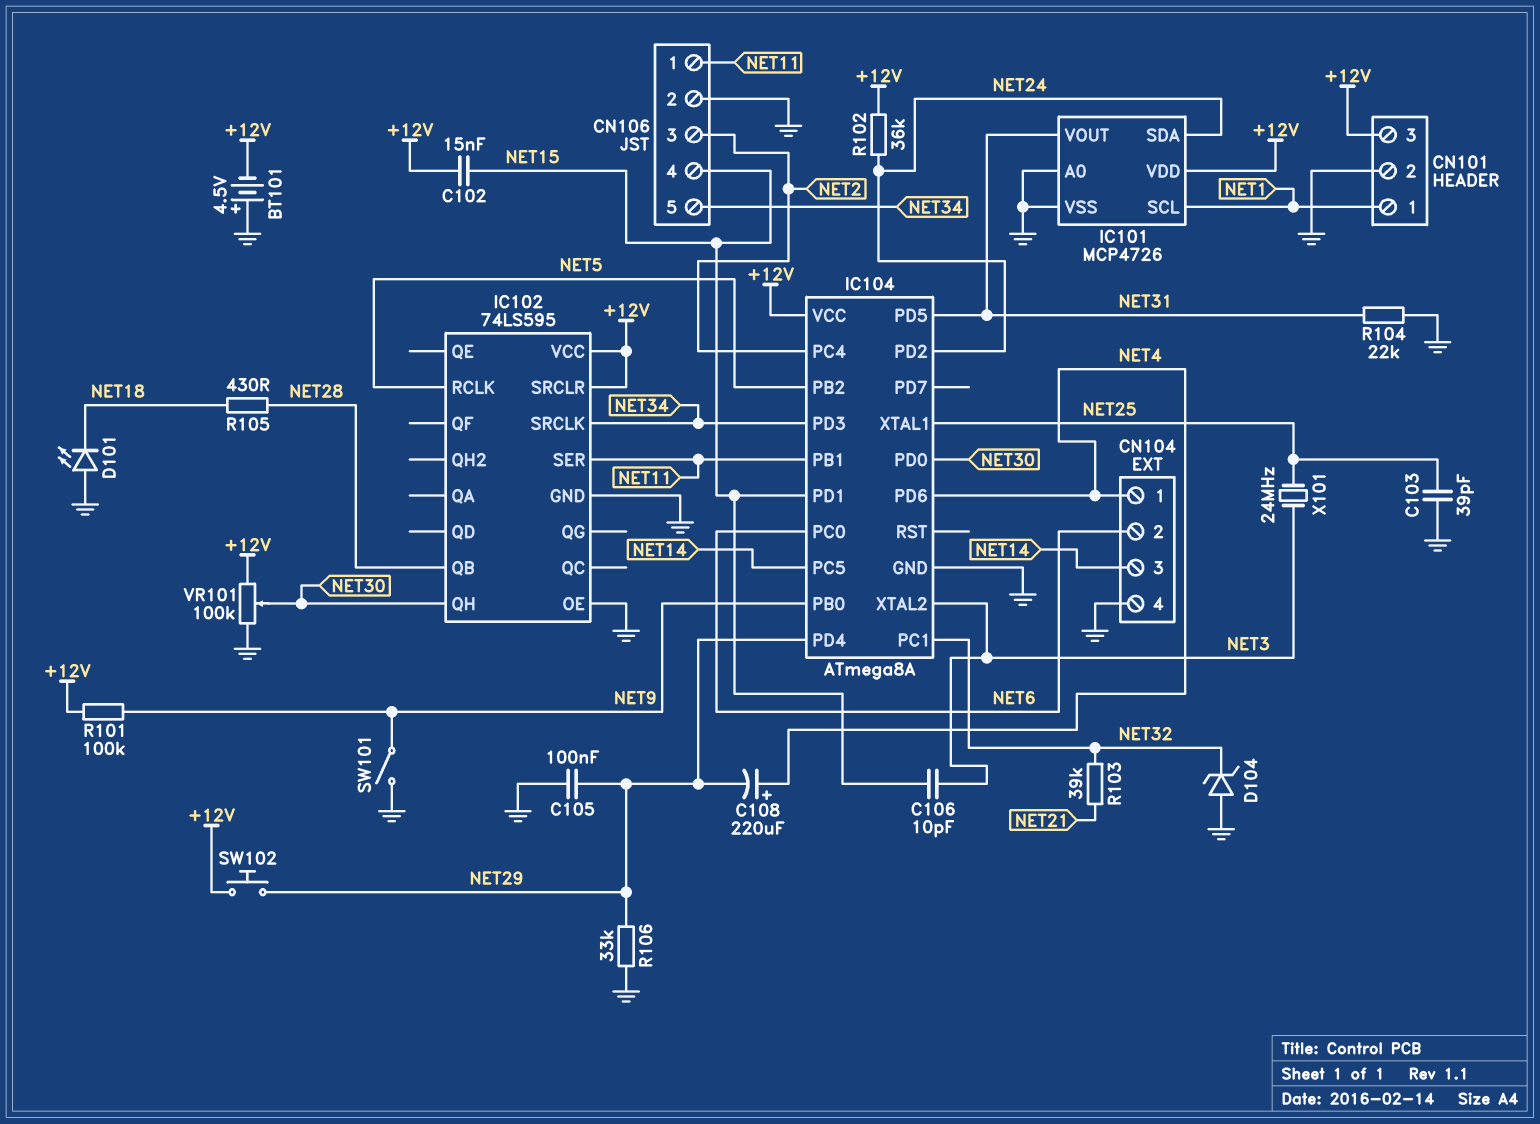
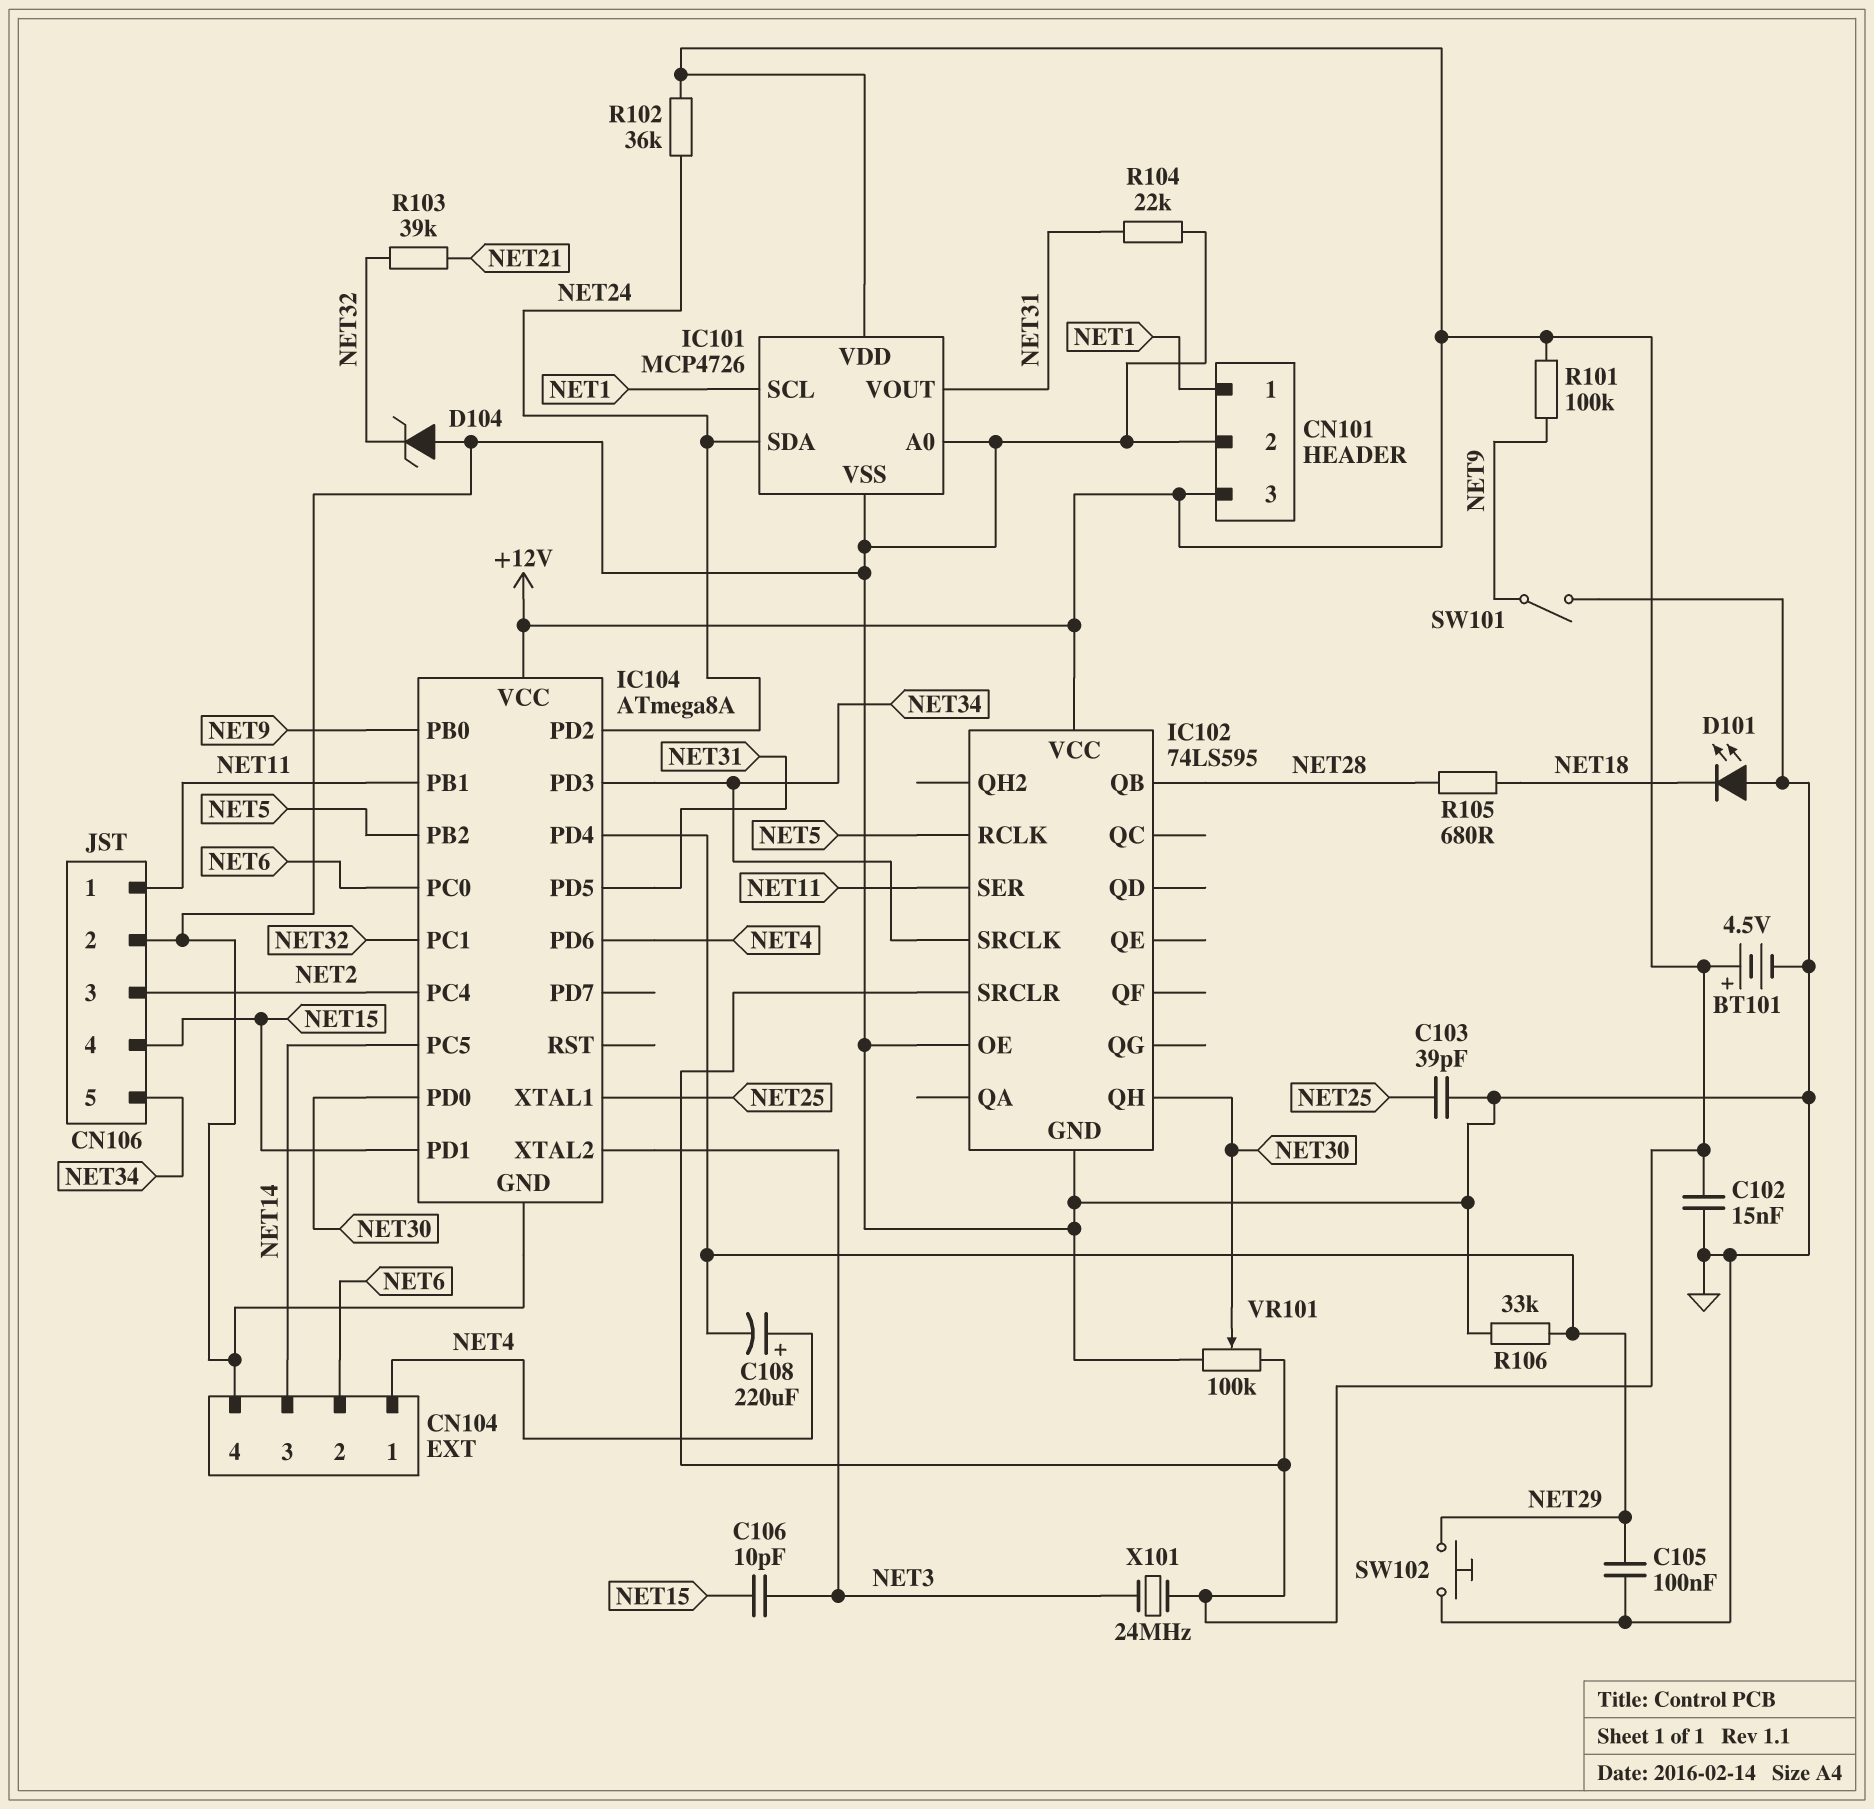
BT101: 4.5V (plus GND, minus +12V) -> 4.5V (plus +12V, minus GND)
C102: 15nF (+12V, NET15) -> 15nF (+12V, GND)
R105: 430 (NET18, NET28) -> 680 (NET18, NET28)
SW102: button (+12V, NET29) -> button (GND, NET29)
X101: 24MHz (NET3, NET25) -> 24MHz (+12V, NET3)

